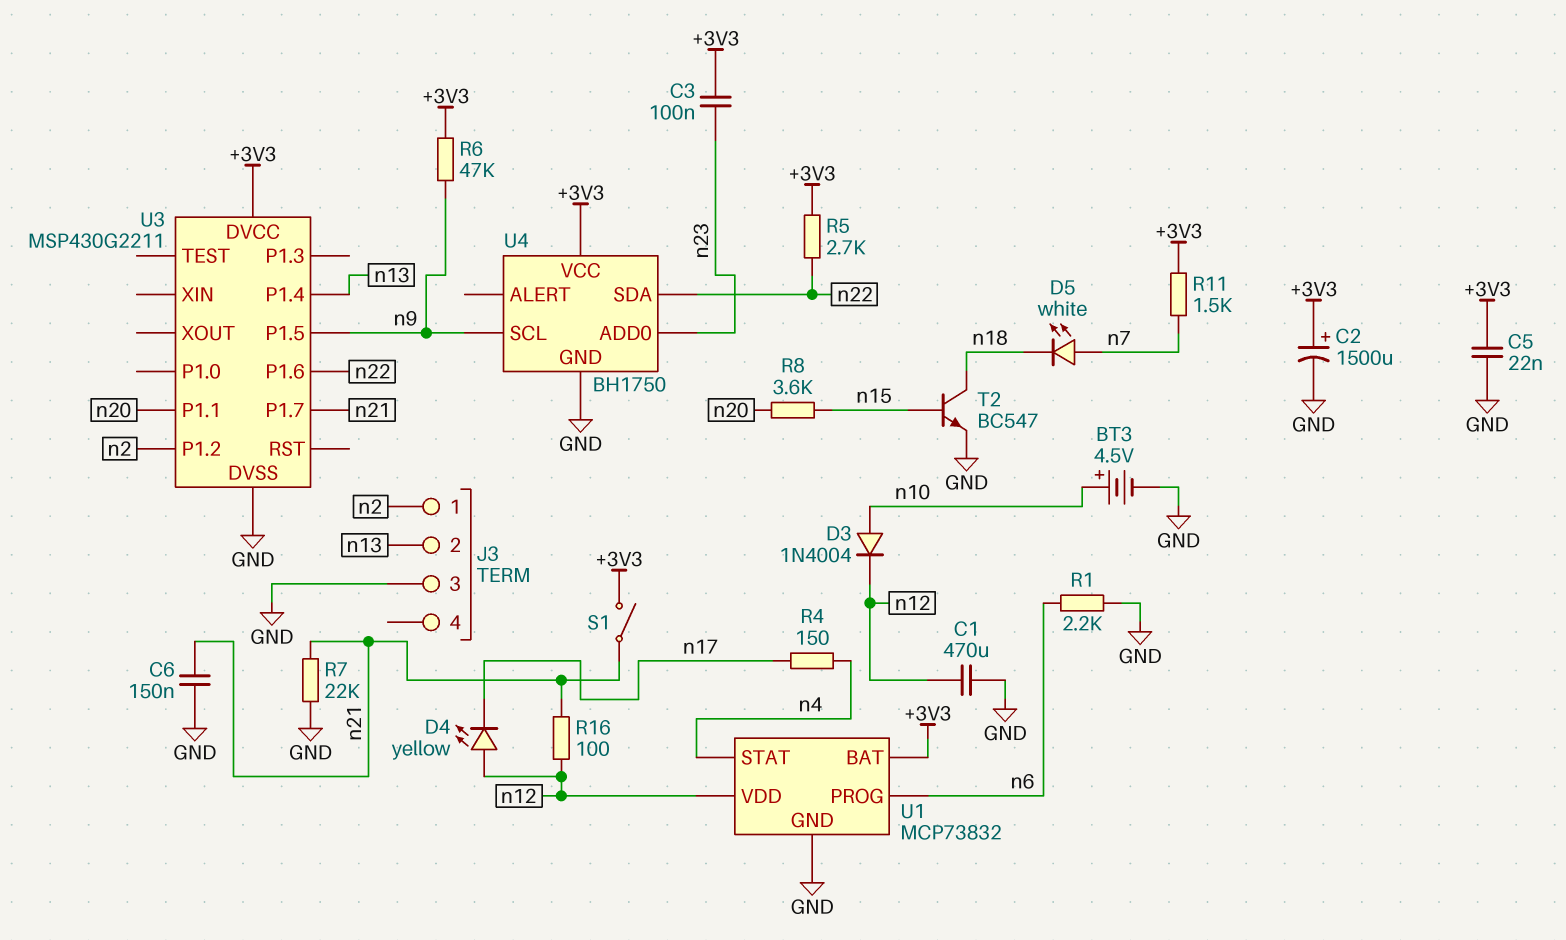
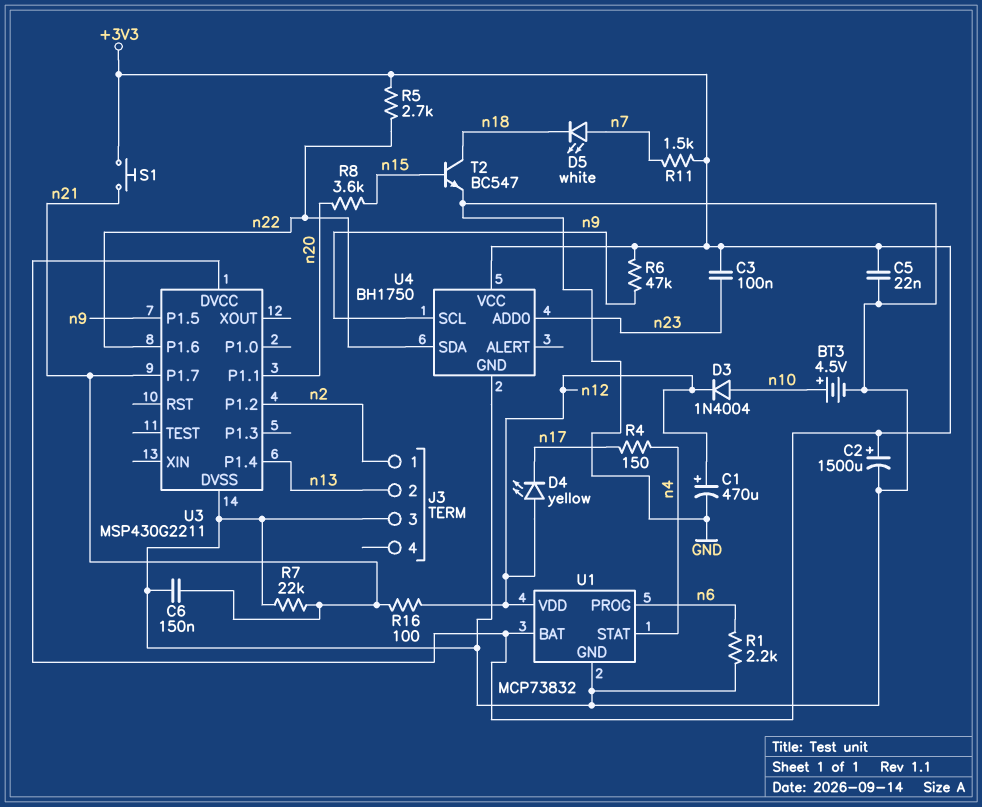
C1: 470uF (GND, n12) -> 470uF (plus n12, minus GND)
S1: switch (+3V3, n21) -> button (+3V3, n21)

